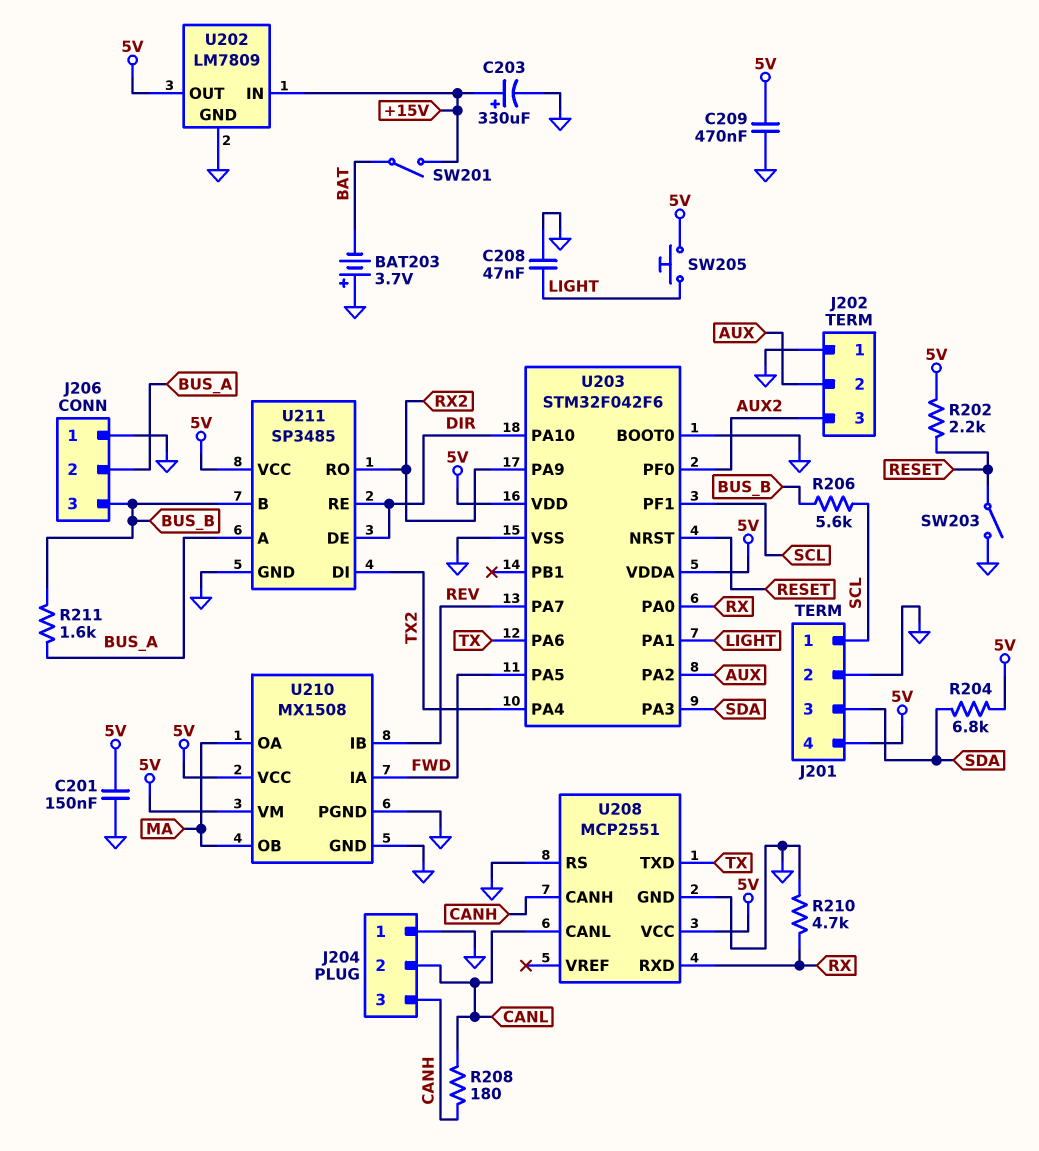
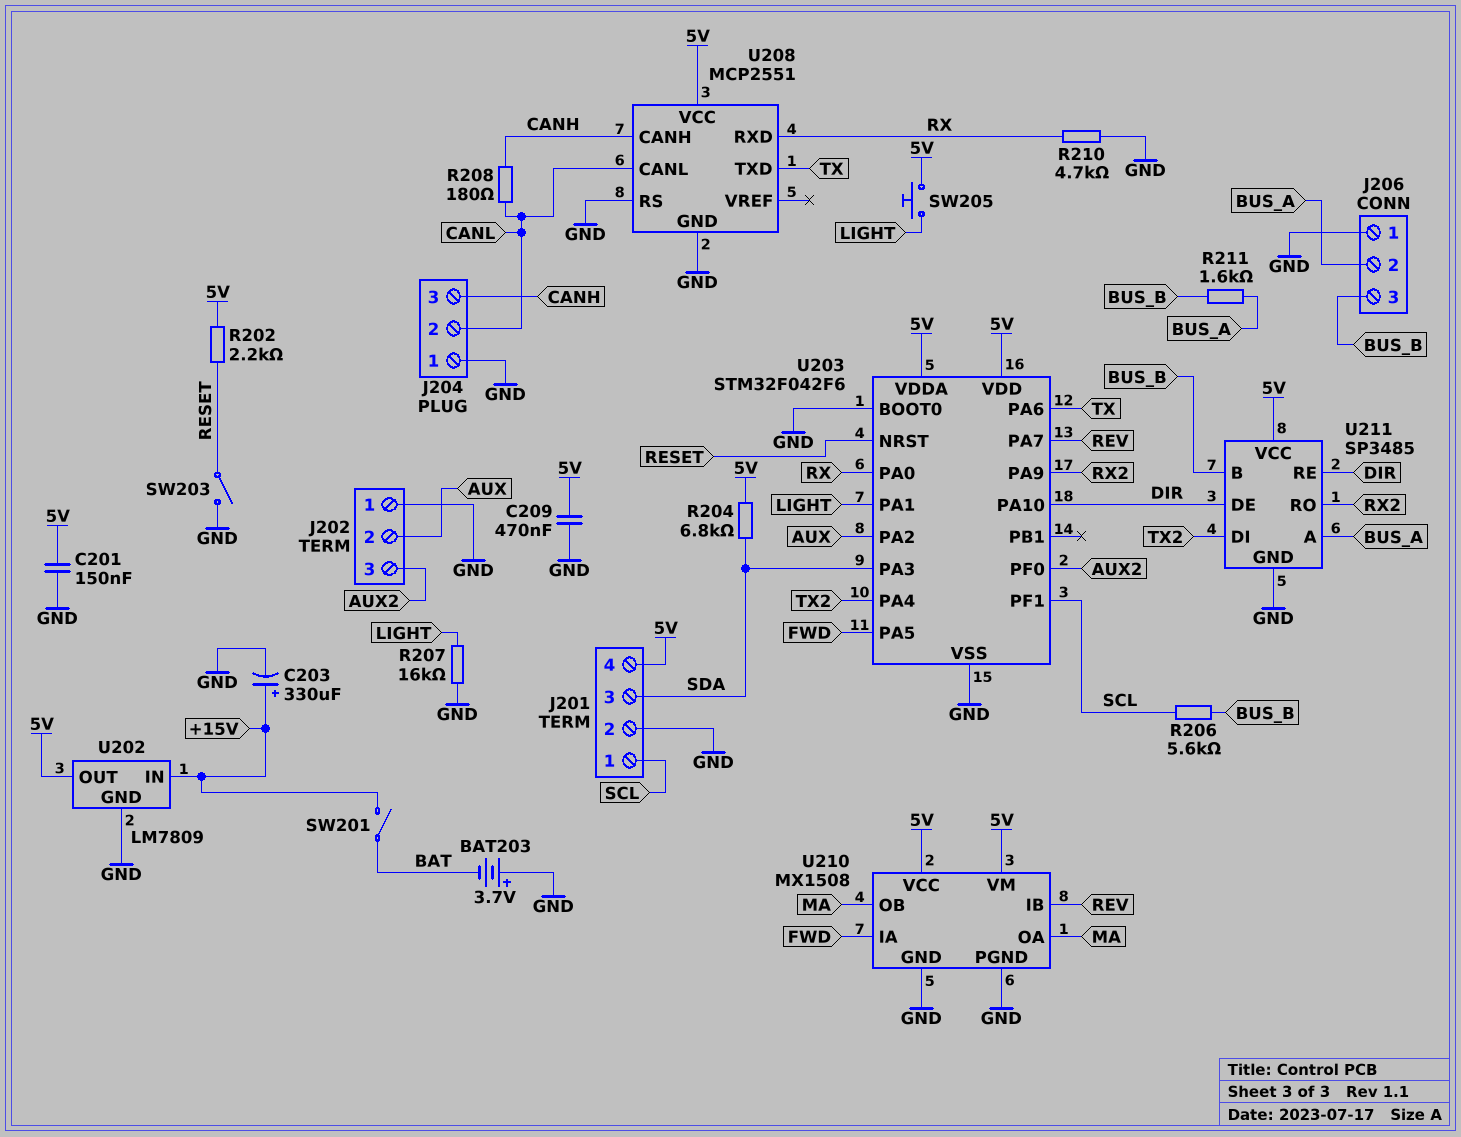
C208: 47nF (GND, LIGHT) -> none
R207: none -> 16k (GND, LIGHT)

